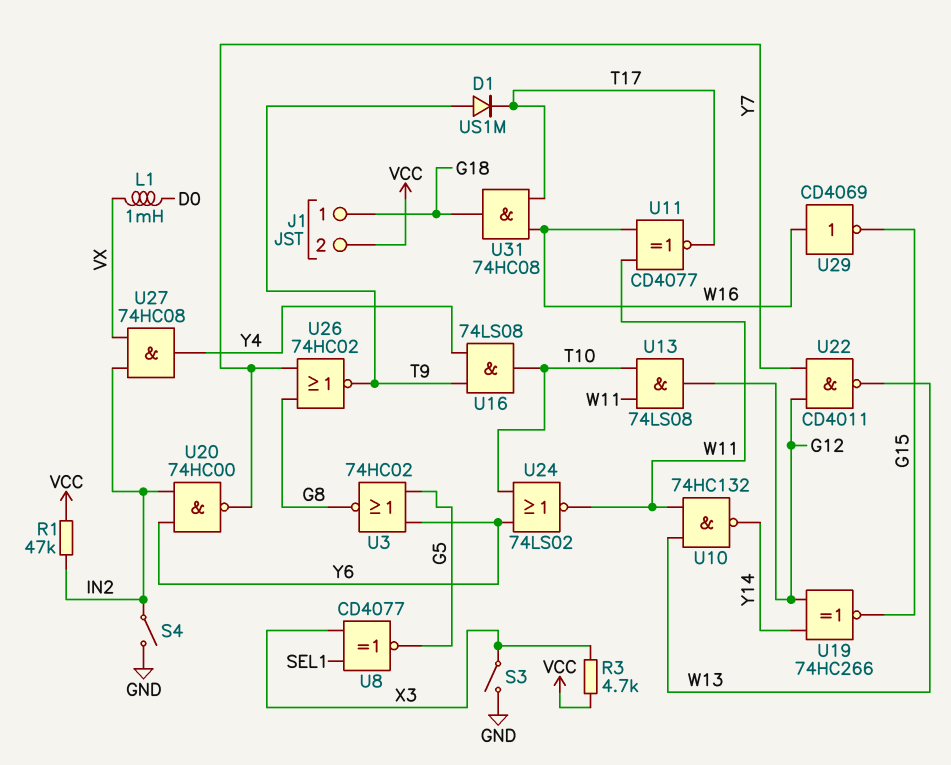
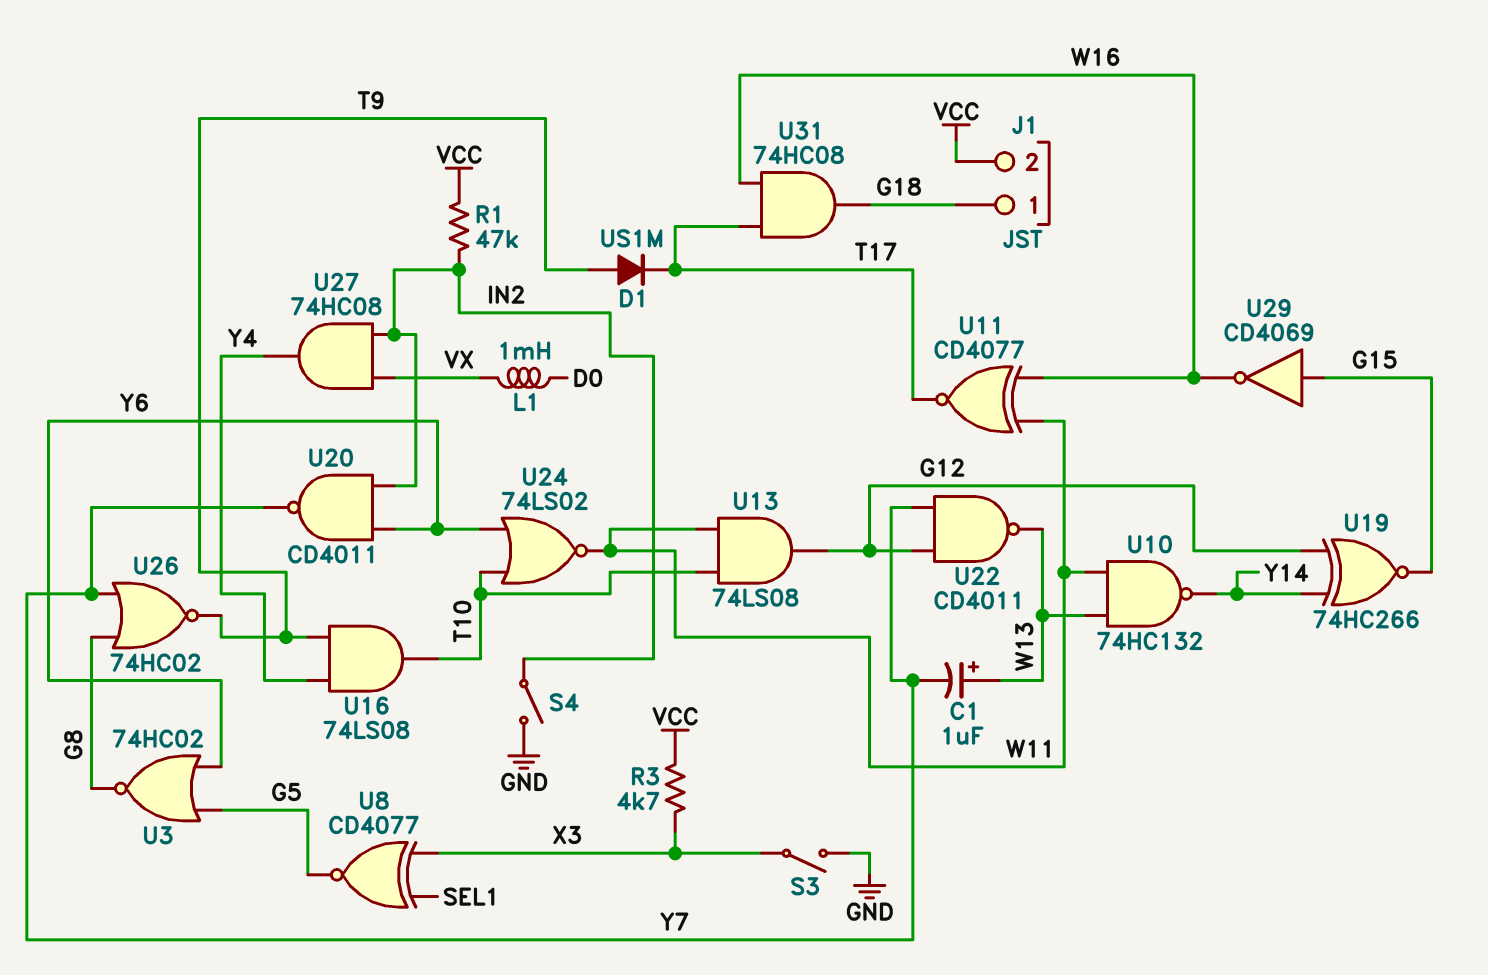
C1: none -> 1uF (plus W13, minus Y7)
U20: NAND 74HC00 (in IN2, in Y6, out Y7) -> NAND CD4011 (in IN2, in Y6, out Y7)
U29: NOT CD4069 (in W16, out G15) -> NOT CD4069 (in G15, out W16)

